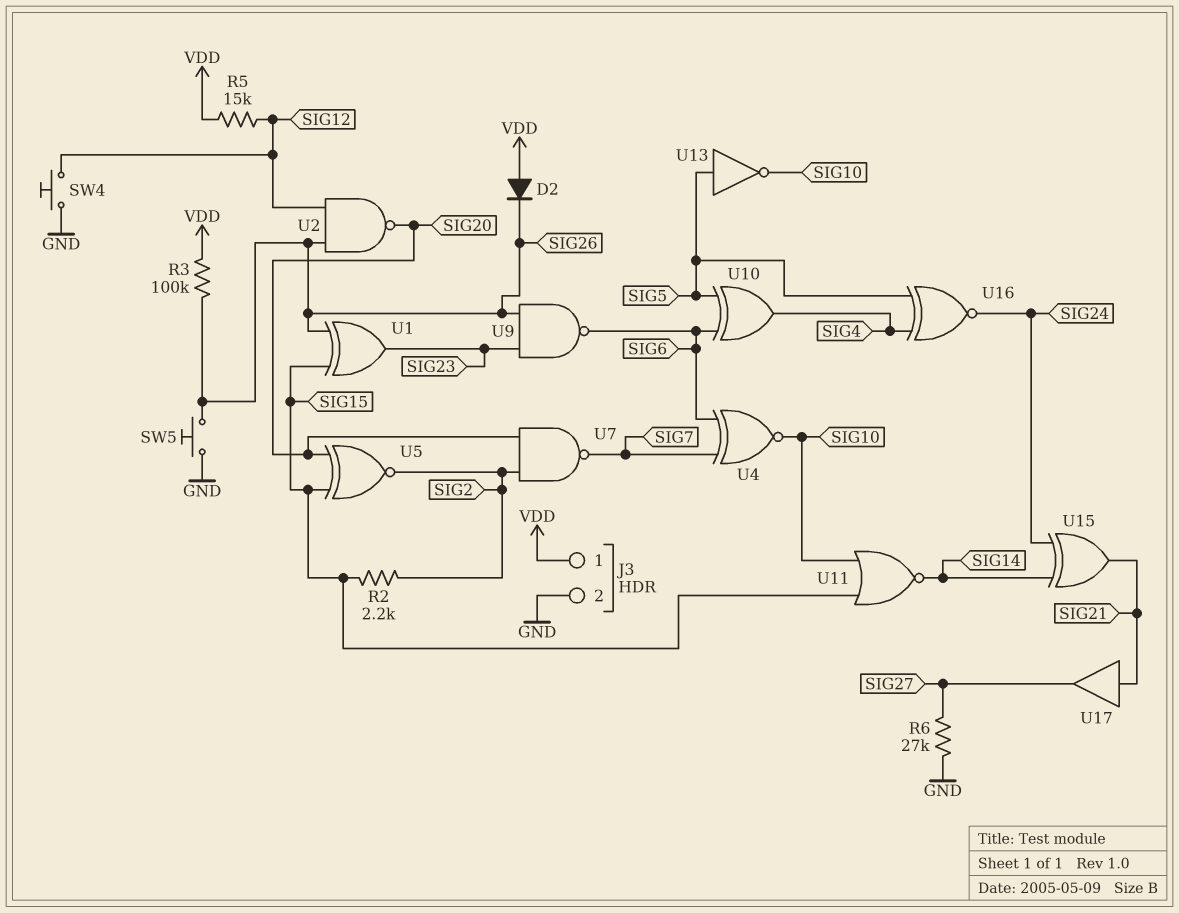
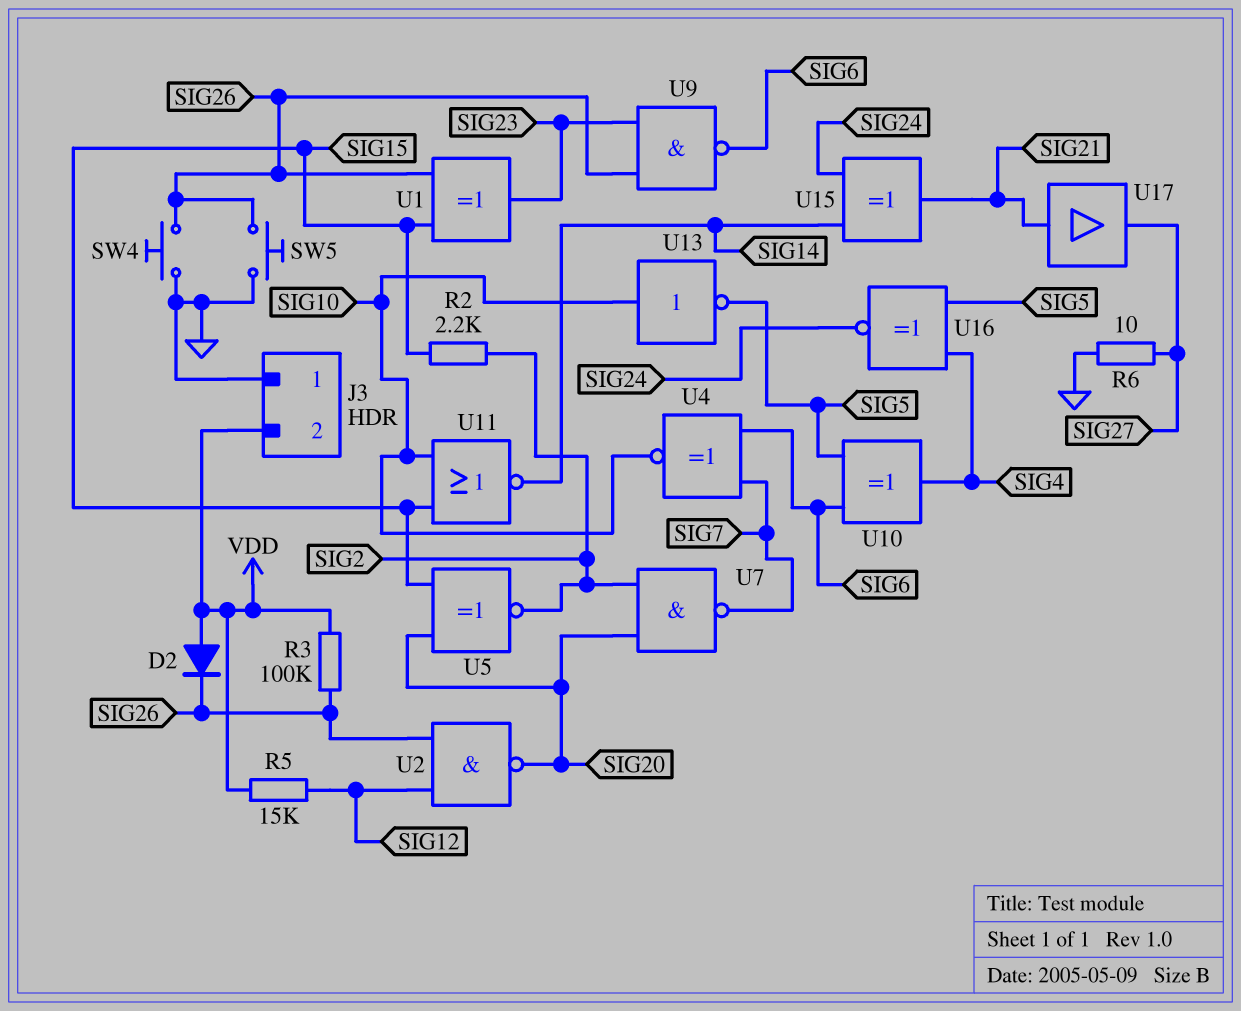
J3 pin 1: VDD -> GND
J3 pin 2: GND -> VDD
R6: 27k (GND, SIG27) -> 10 (GND, SIG27)
SW4: button (GND, SIG12) -> button (GND, SIG26)
U13: NOT (in SIG5, out SIG10) -> NOT (in SIG10, out SIG5)

